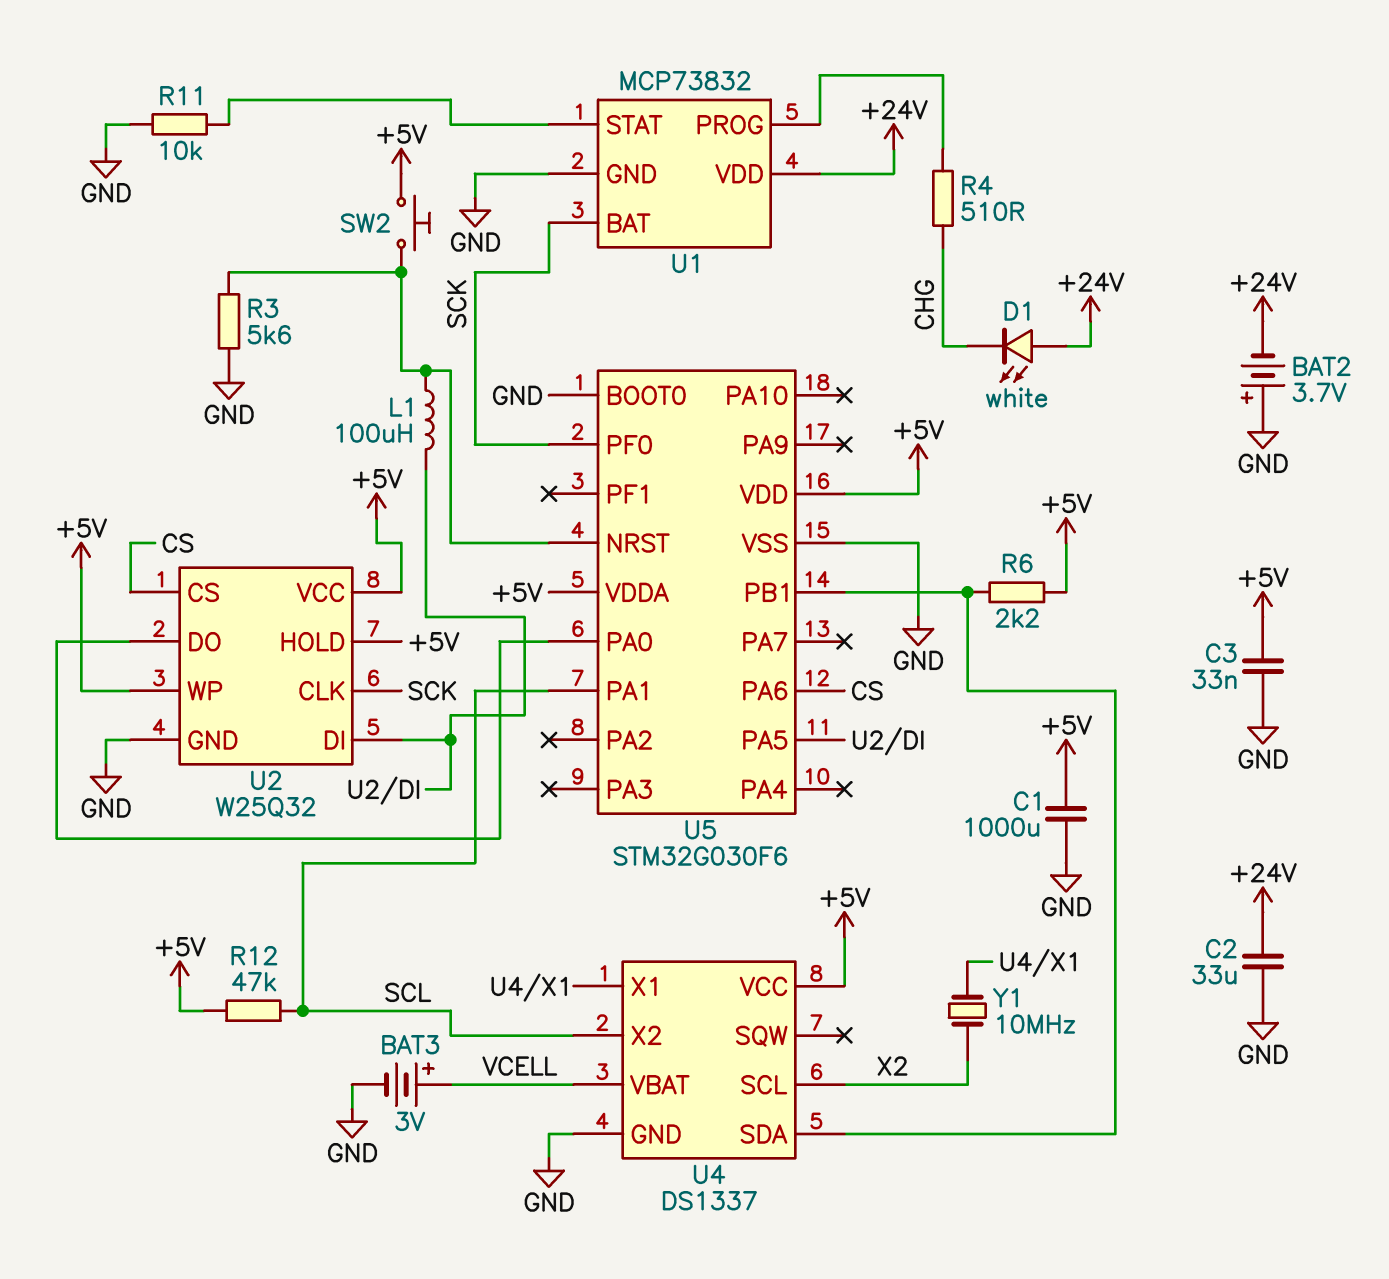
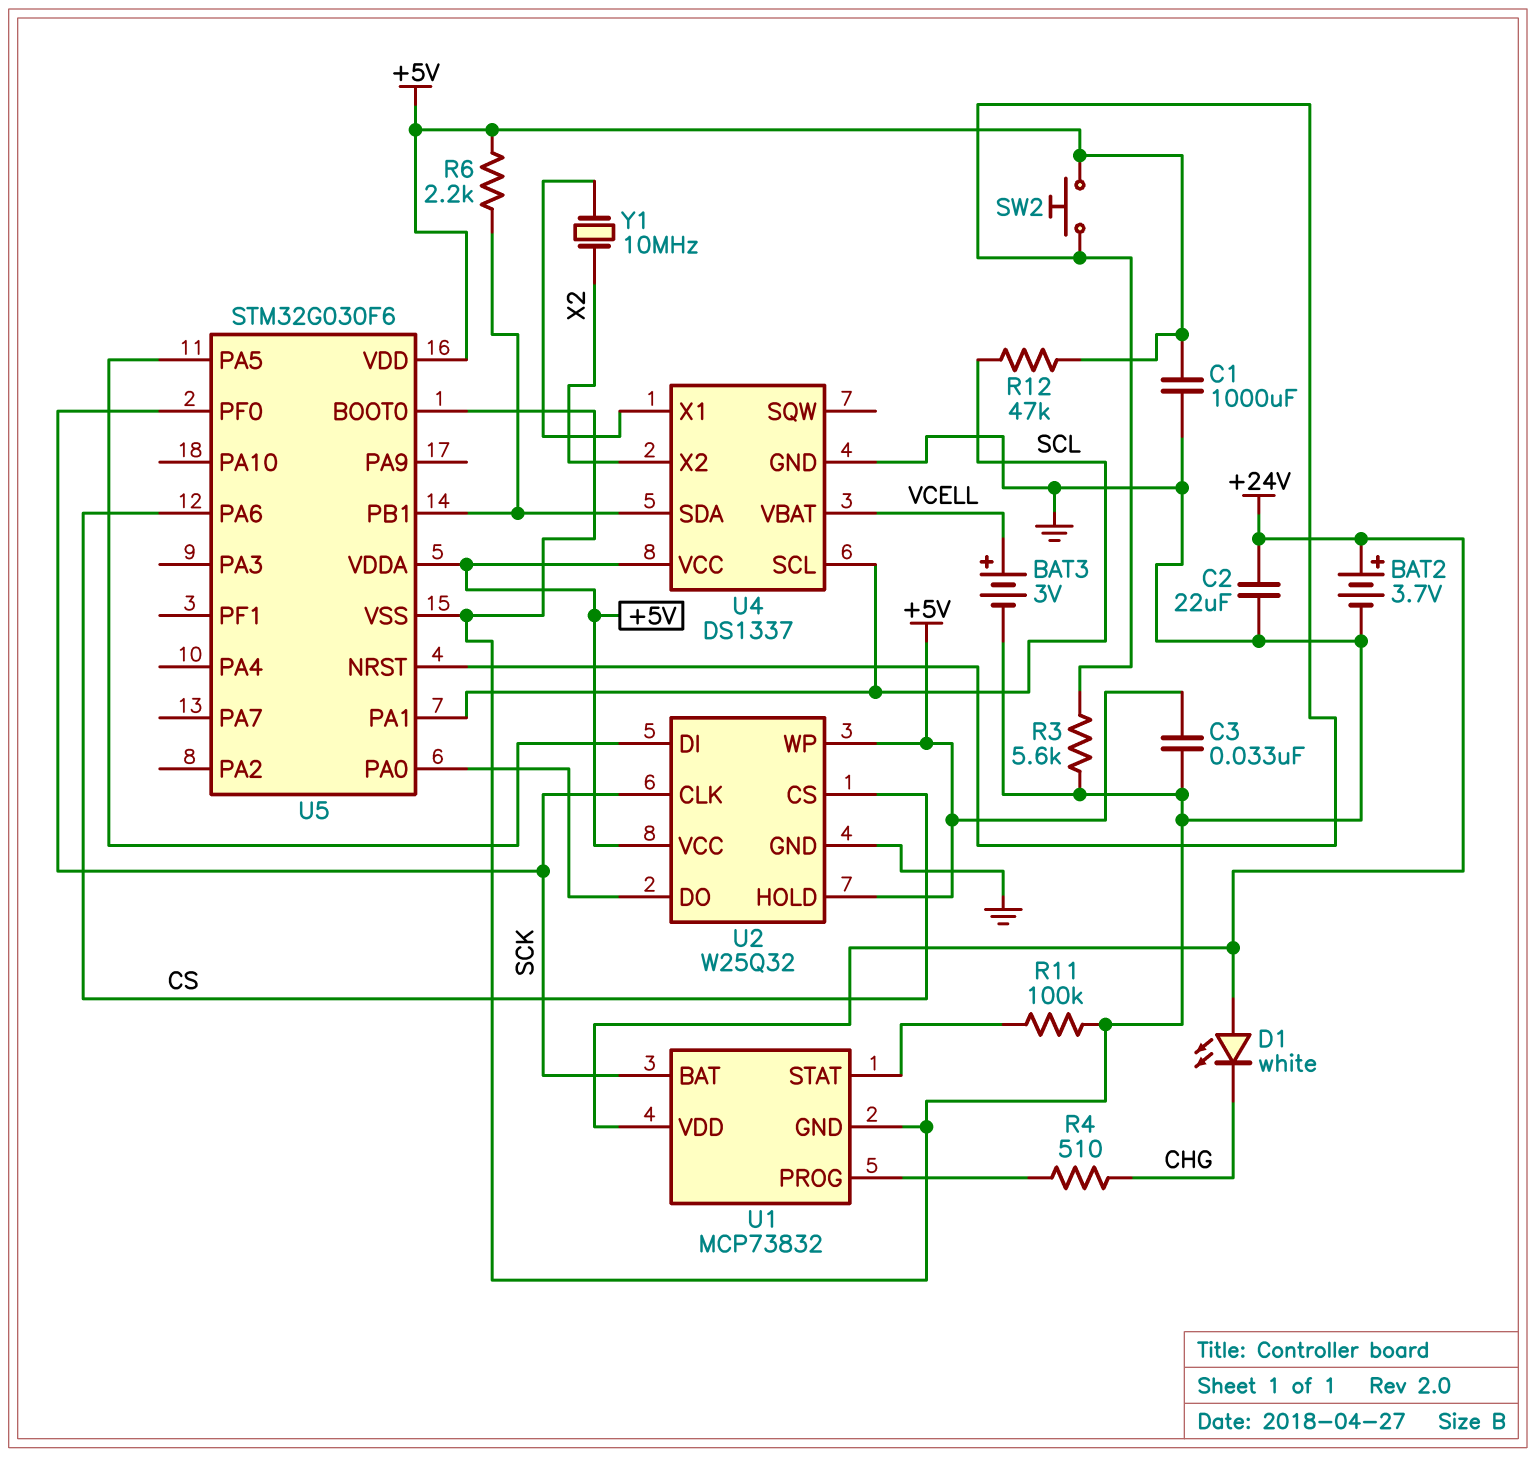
BAT2: 3.7V (plus GND, minus +24V) -> 3.7V (plus +24V, minus GND)
C2: 33uF (+24V, GND) -> 22uF (+24V, GND)
L1: 100uH (U2/DI, U5/NRST) -> none
R11: 10k (GND, U1/STAT) -> 100k (GND, U1/STAT)
U4 pin SCL: X2 -> SCL
U4 pin X2: SCL -> X2

